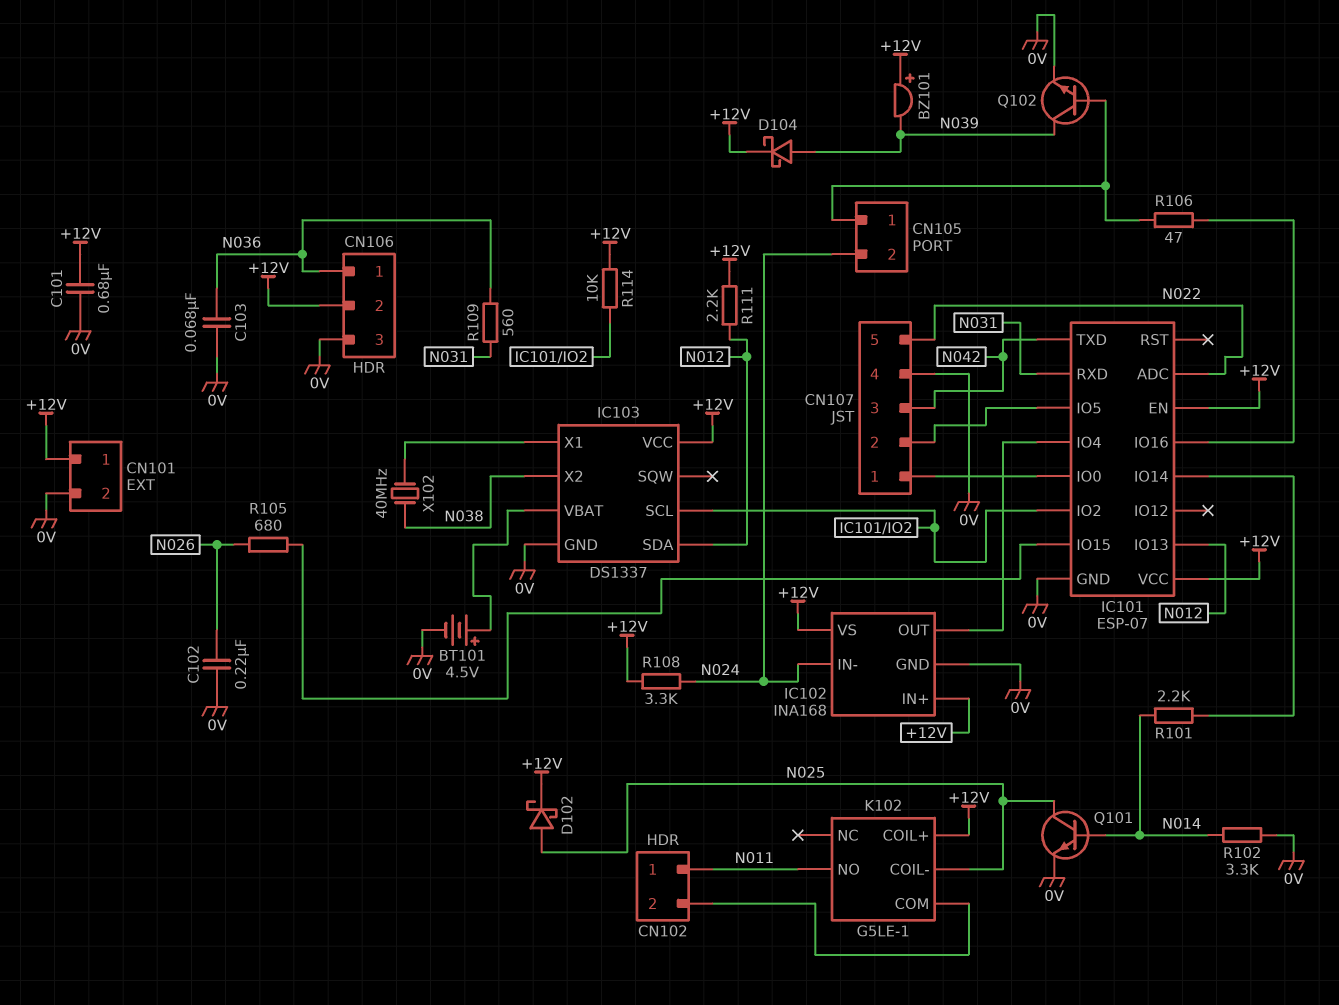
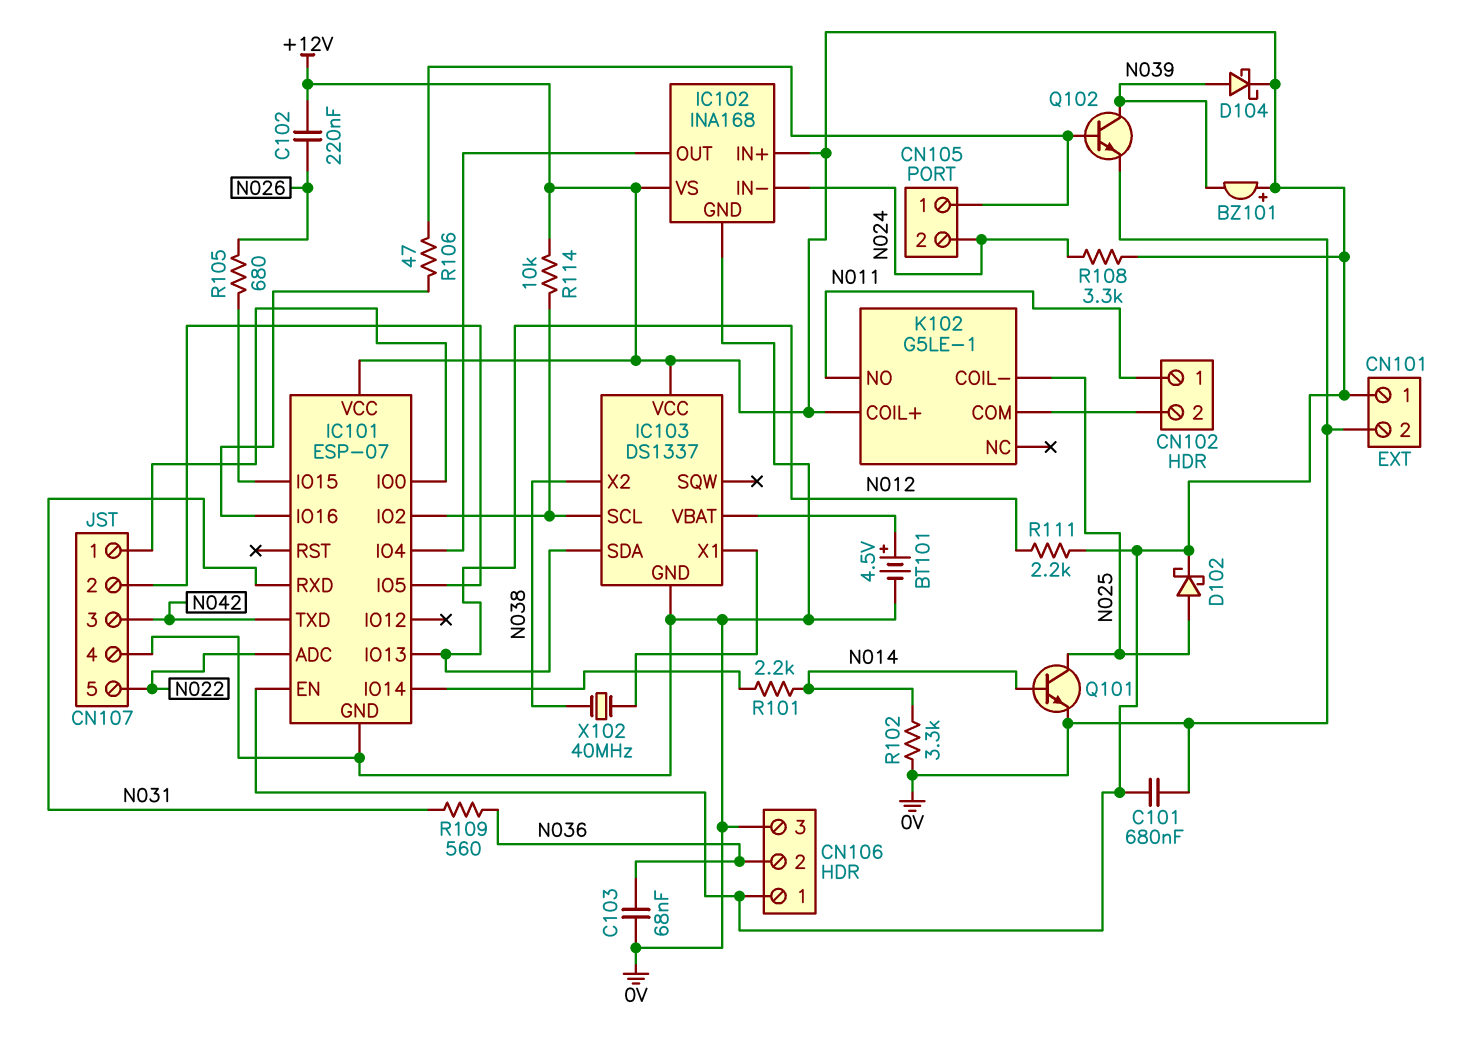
C102: 220nF (0V, N026) -> 220nF (+12V, N026)
CN106 pin 1: N036 -> +12V
CN106 pin 2: +12V -> N036

